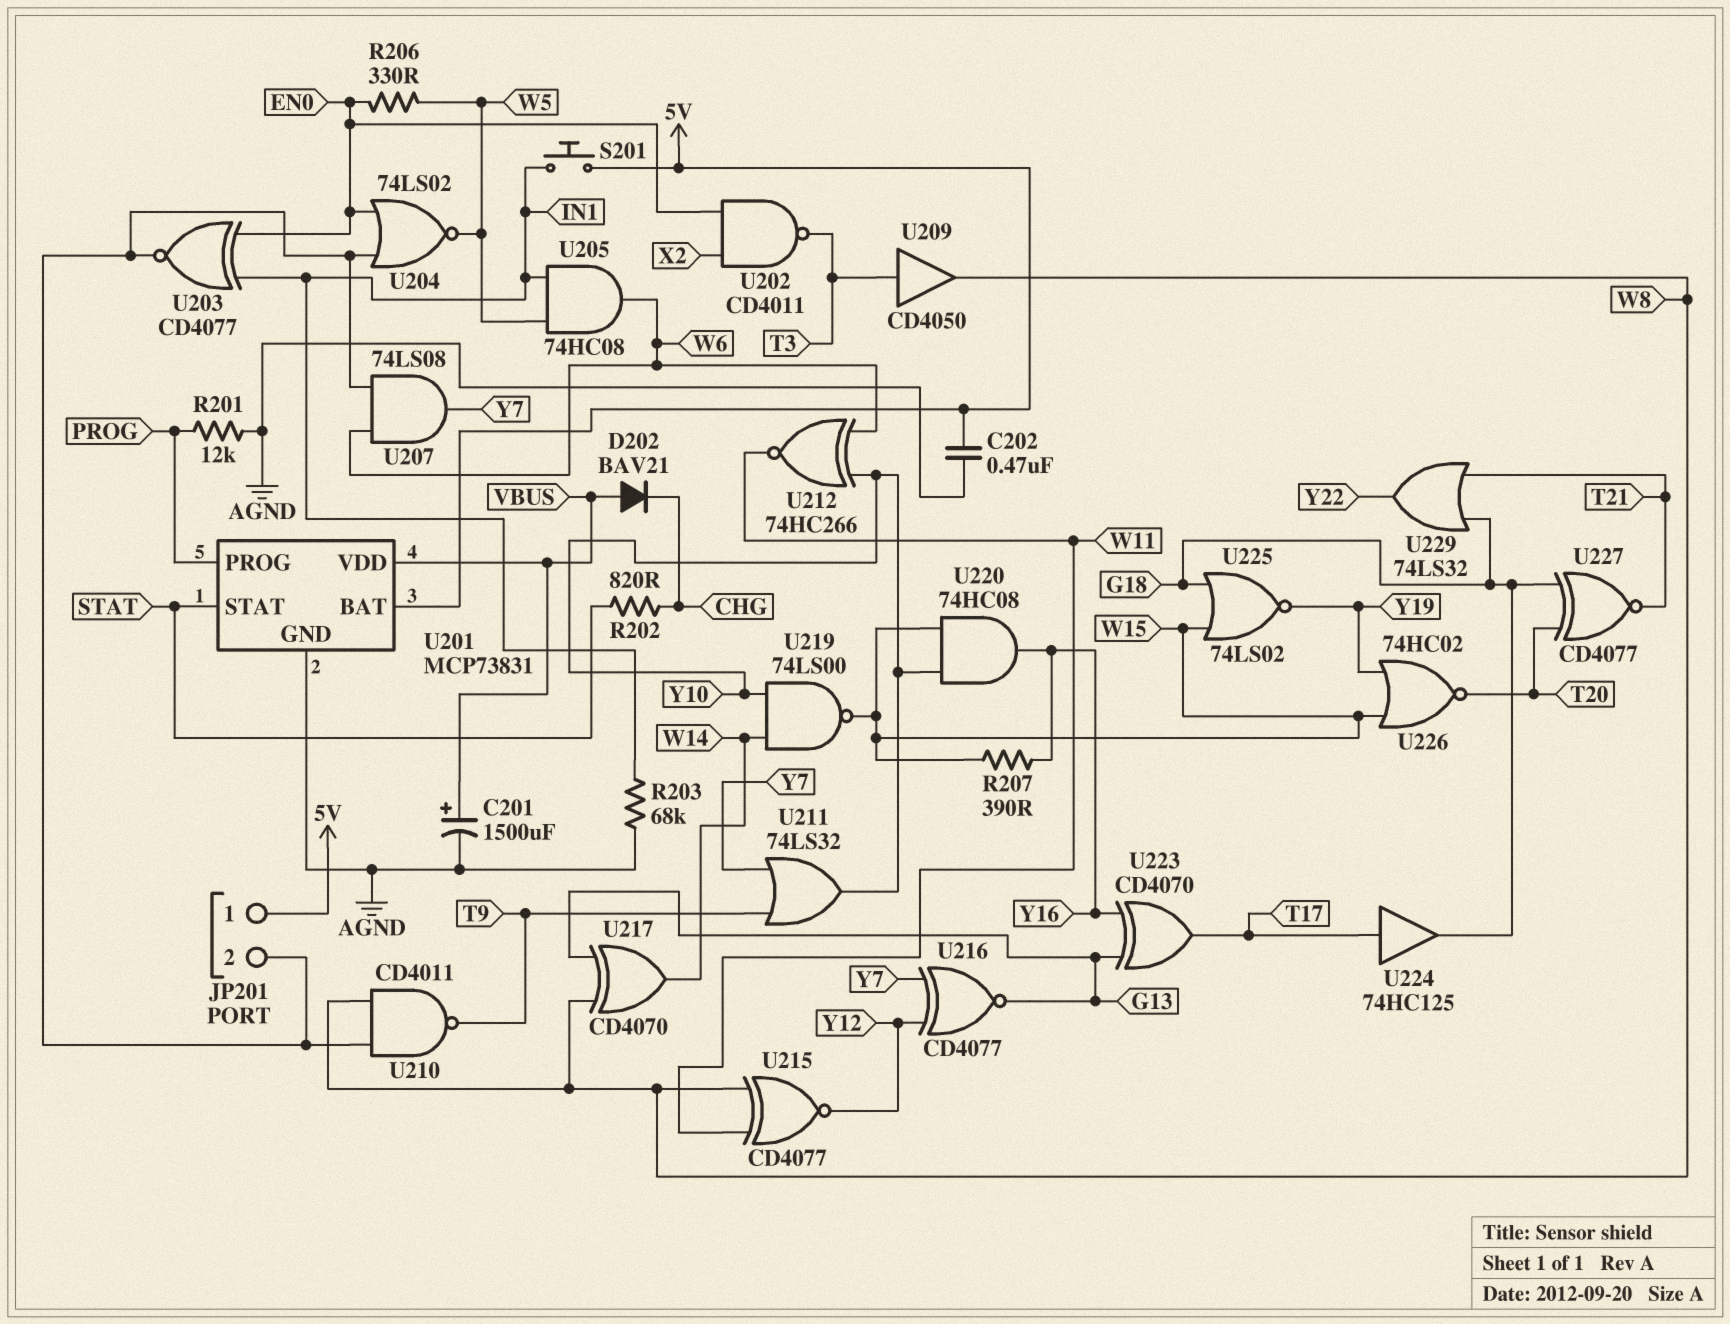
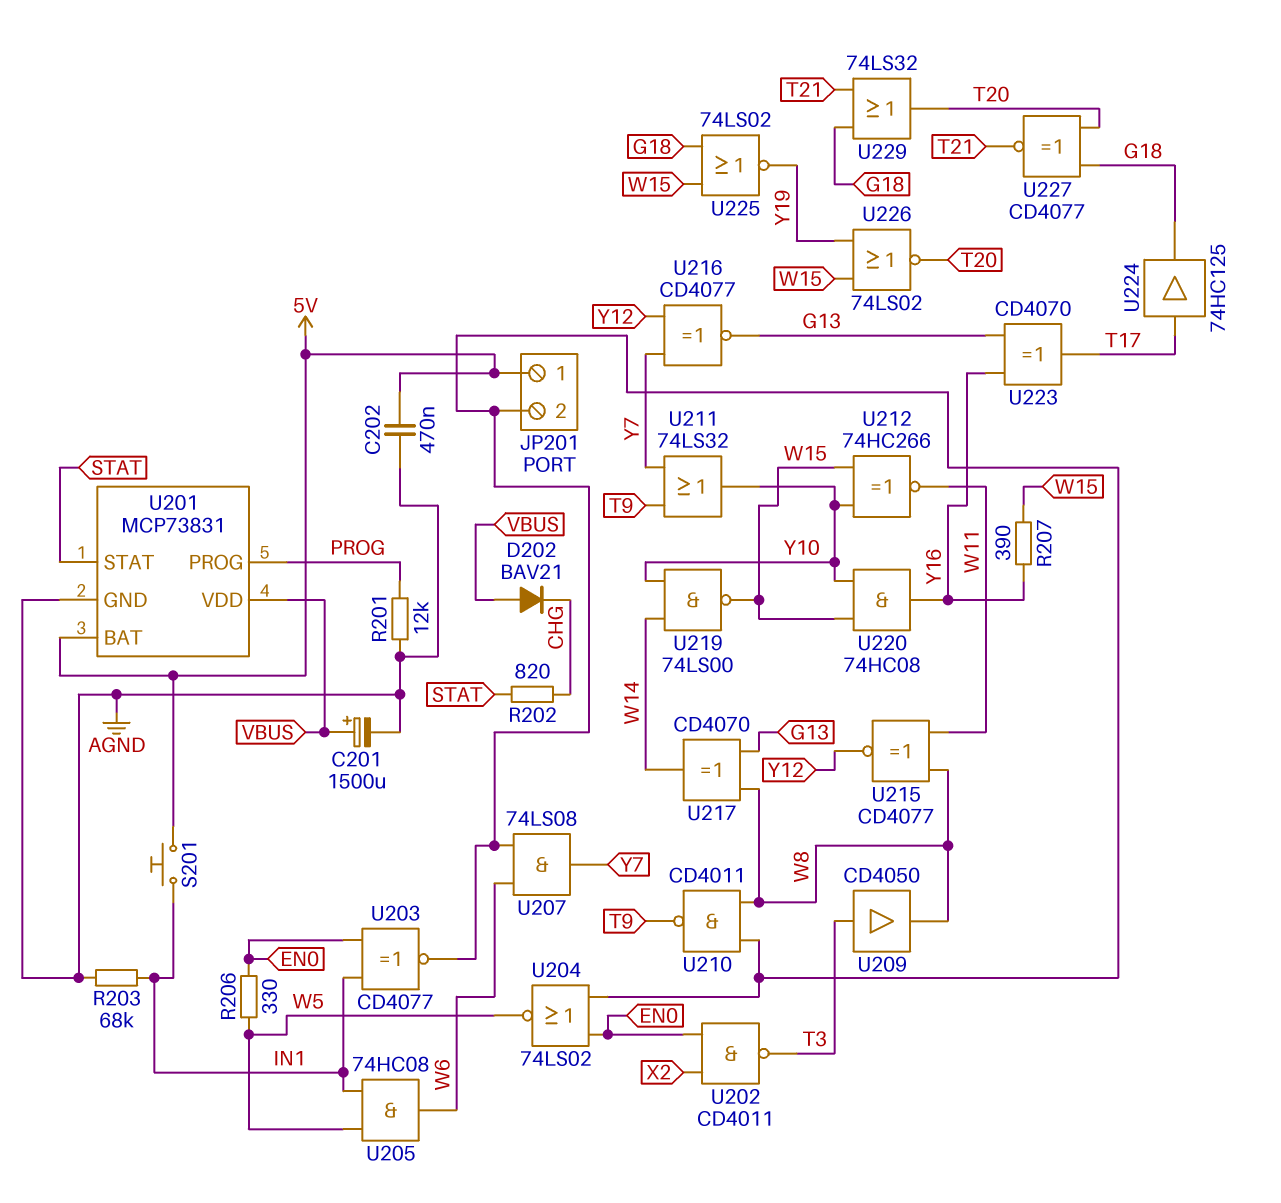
U212: XNOR 74HC266 (in W6, in Y10, out W11) -> XNOR 74HC266 (in W15, in Y10, out W11)
U226: NOR 74HC02 (in W15, in Y19, out T20) -> NOR 74LS02 (in W15, in Y19, out T20)
U229: OR 74LS32 (in G18, in T21, out Y22) -> OR 74LS32 (in G18, in T21, out T20)

